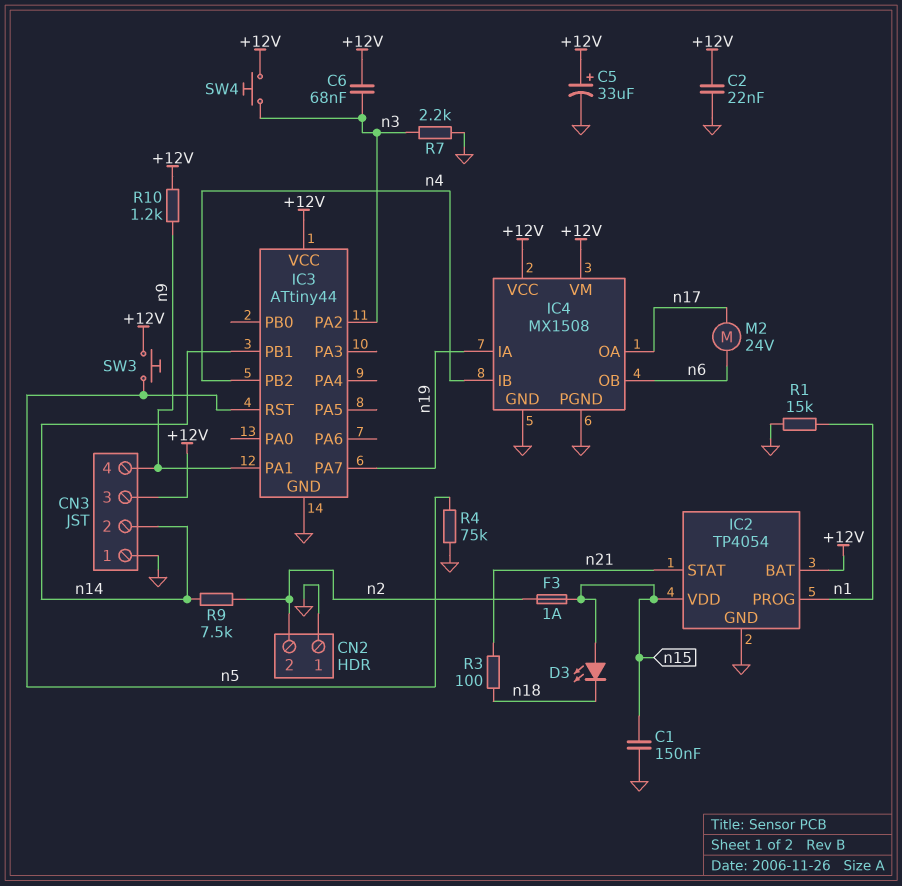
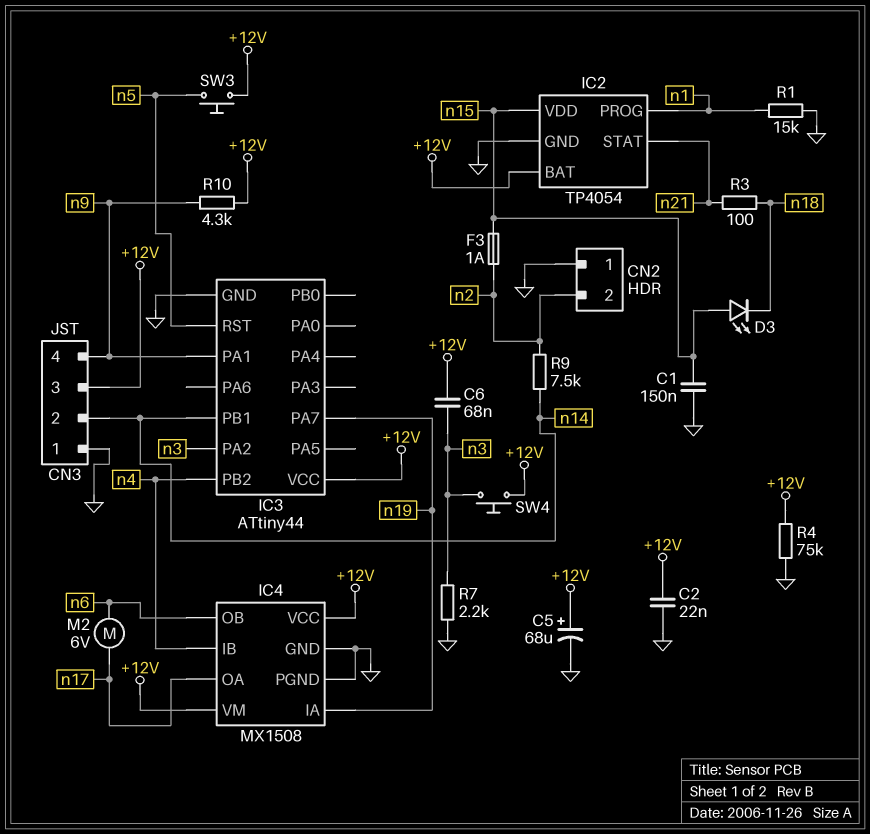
C5: 33uF (plus +12V, minus GND) -> 68uF (plus +12V, minus GND)
M2: motor 24V (n6, n17) -> motor 6V (n6, n17)
R4: 75k (GND, n5) -> 75k (+12V, GND)
R10: 1.2k (+12V, n9) -> 4.3k (+12V, n9)

